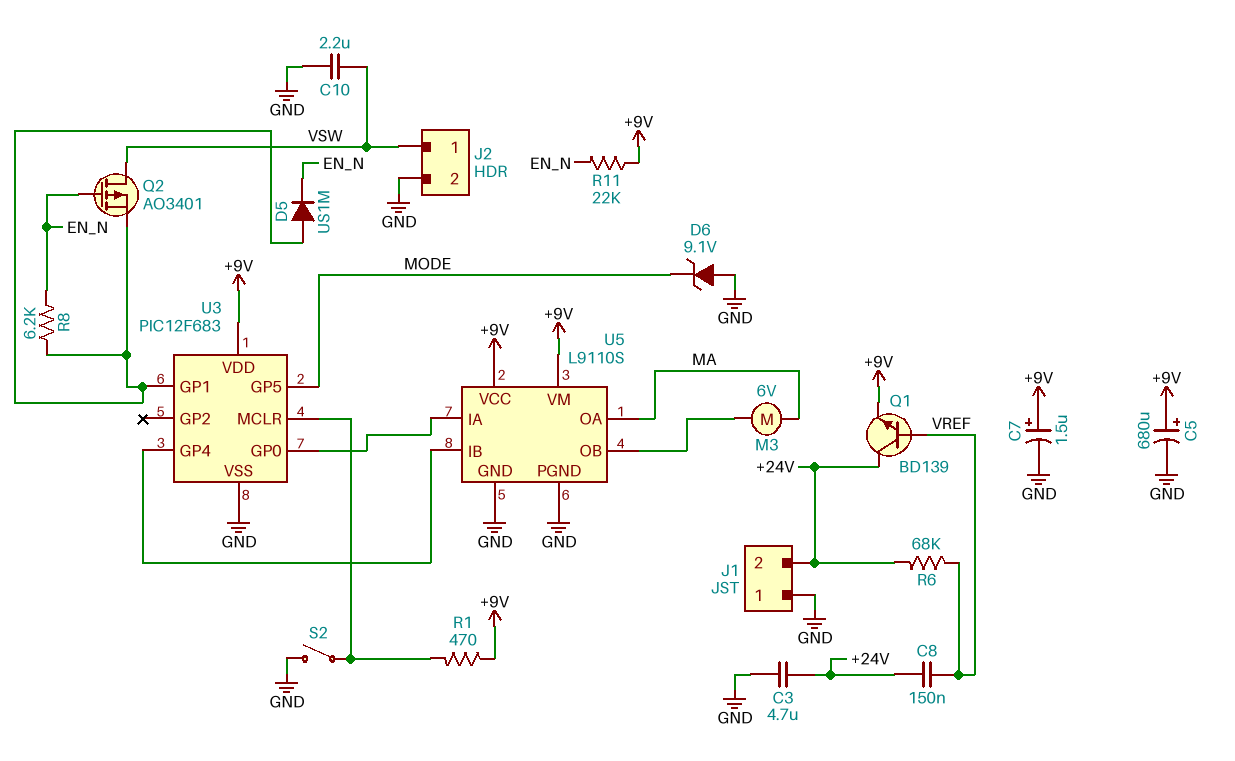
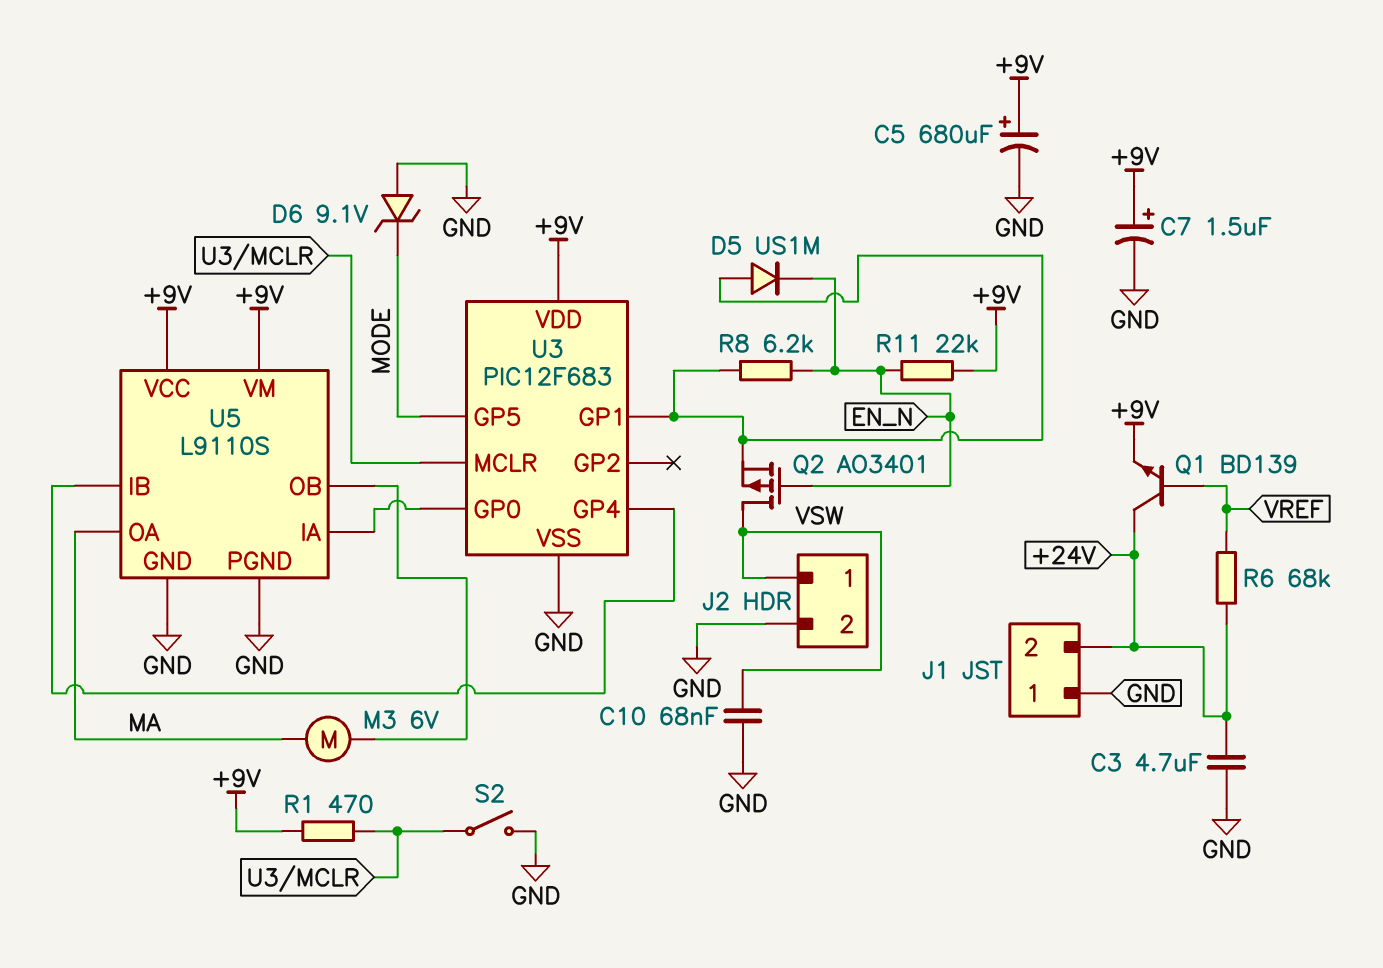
C8: 150nF (+24V, VREF) -> none
C10: 2.2uF (GND, VSW) -> 68nF (GND, VSW)

